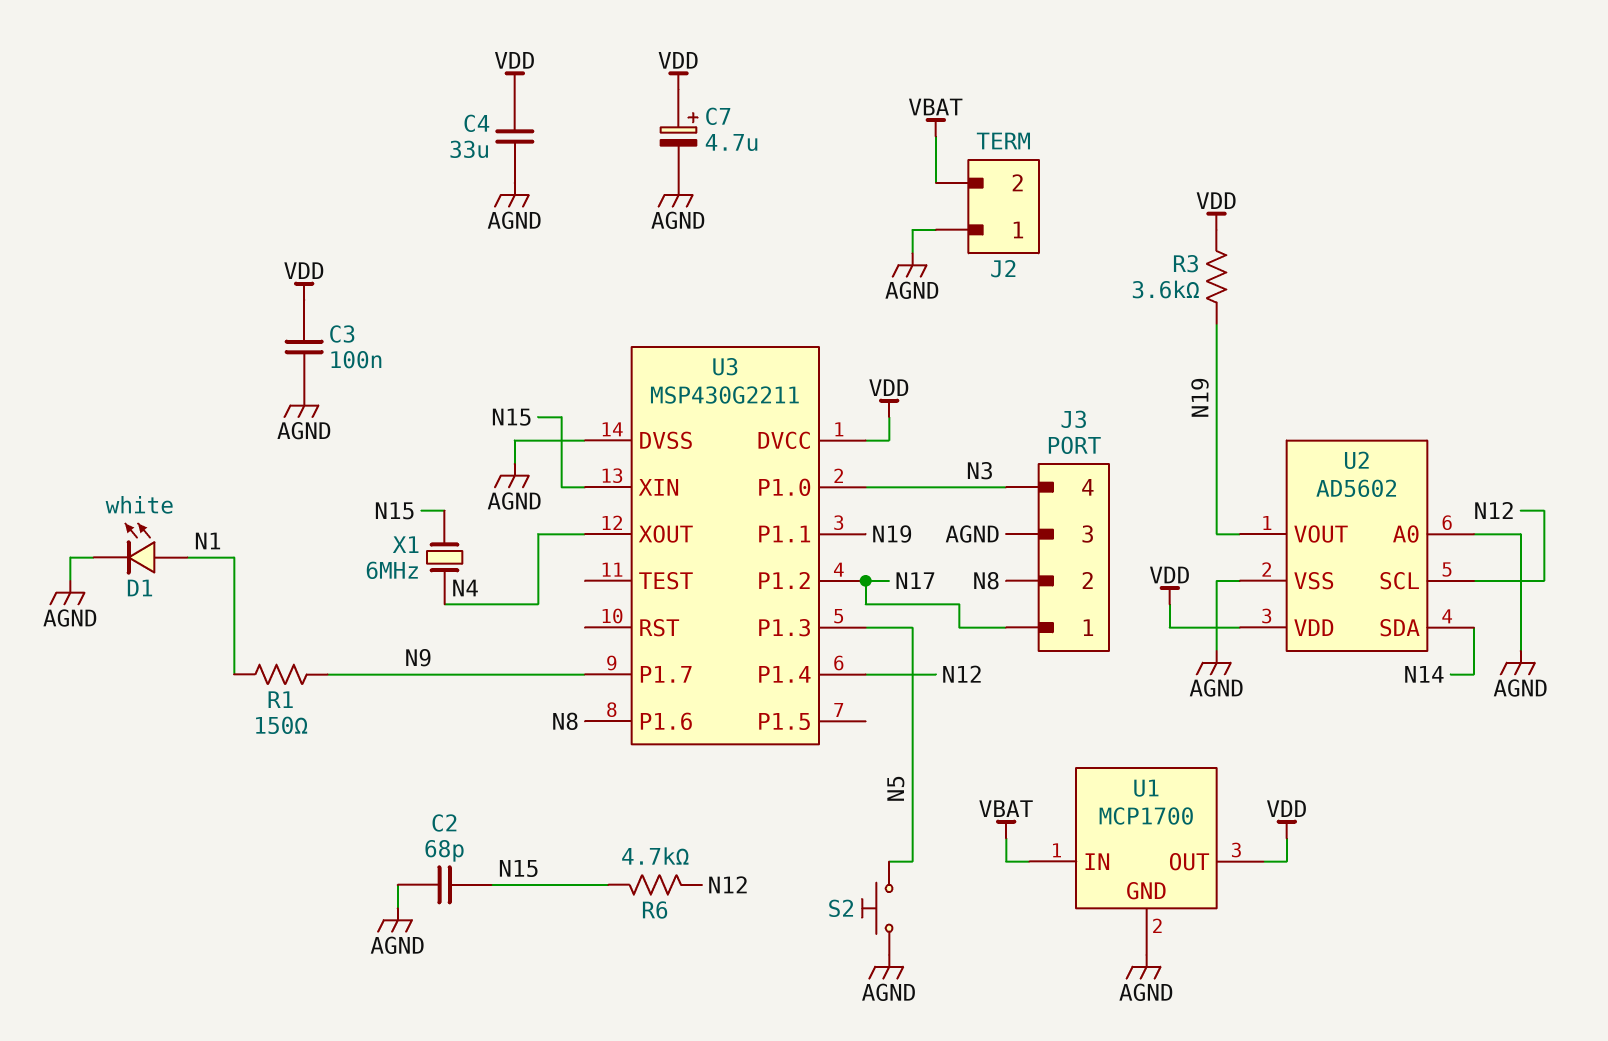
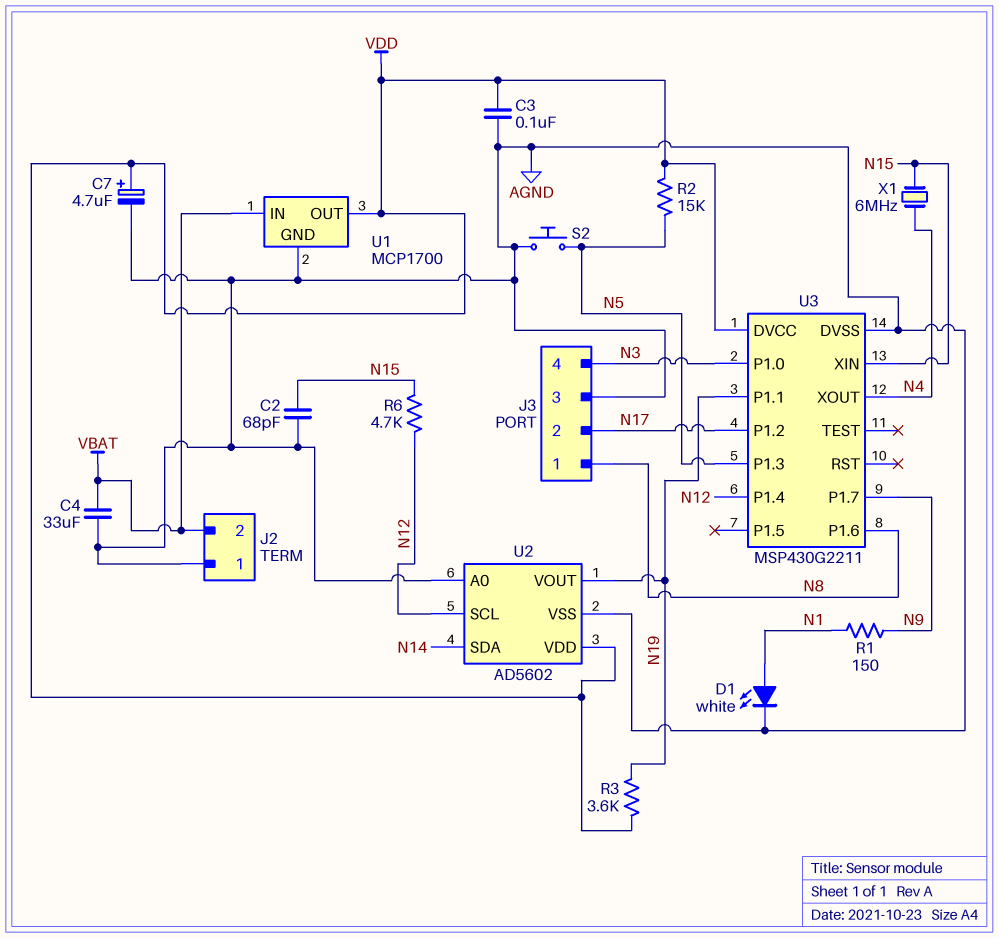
C4: 33uF (AGND, VDD) -> 33uF (AGND, VBAT)
J3 pin 1: N17 -> N8
J3 pin 2: N8 -> N17
R2: none -> 15k (N5, VDD)

